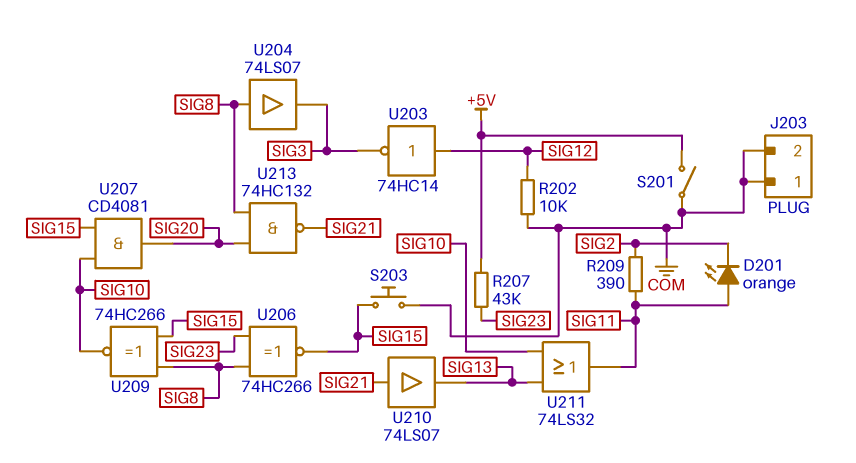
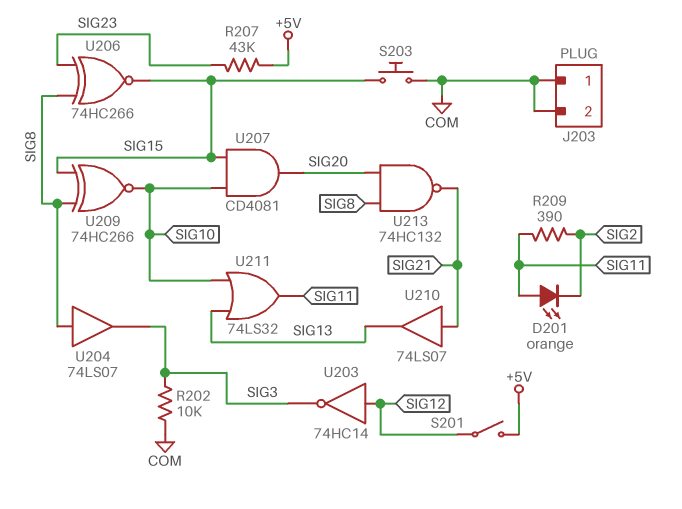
R202: 10k (COM, SIG12) -> 10k (COM, SIG3)
S201: switch (+5V, COM) -> switch (+5V, SIG12)

